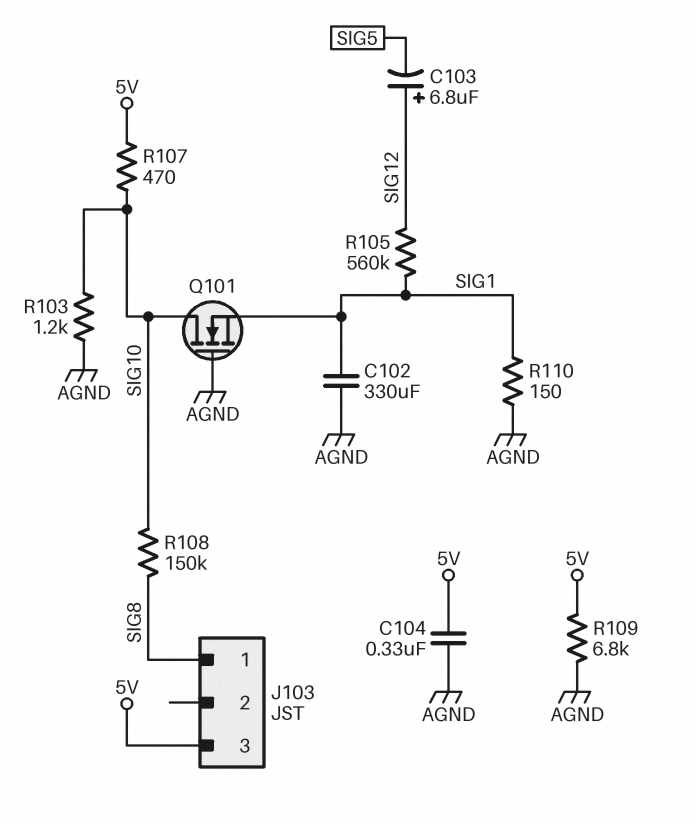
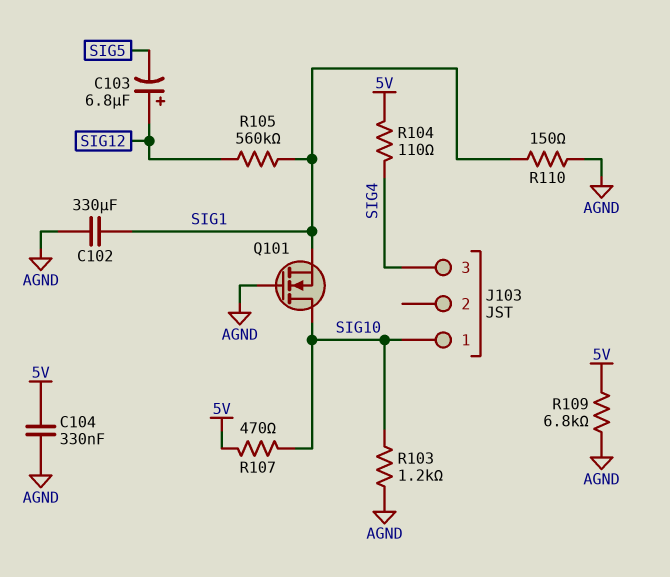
J103 pin 1: SIG8 -> SIG10
J103 pin 3: 5V -> SIG4
R104: none -> 110 (5V, SIG4)
R108: 150k (SIG8, SIG10) -> none

